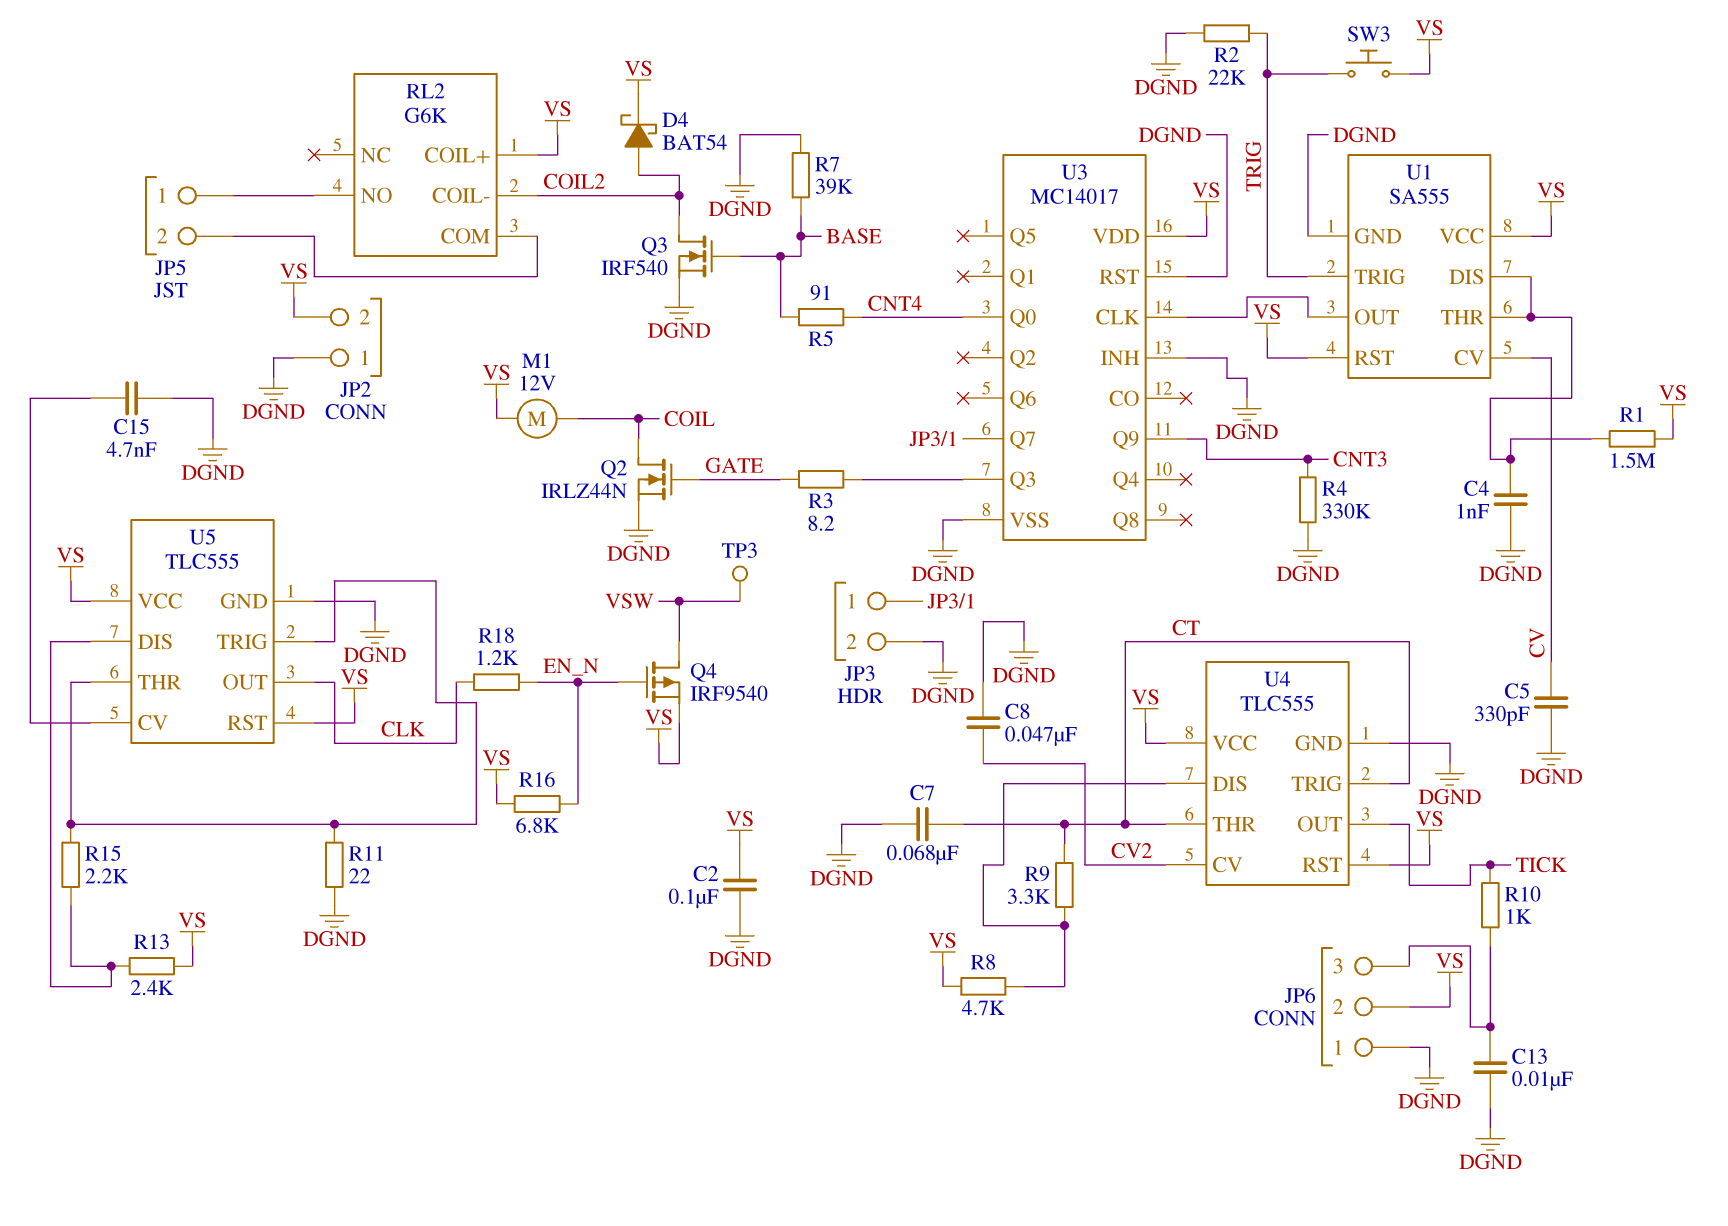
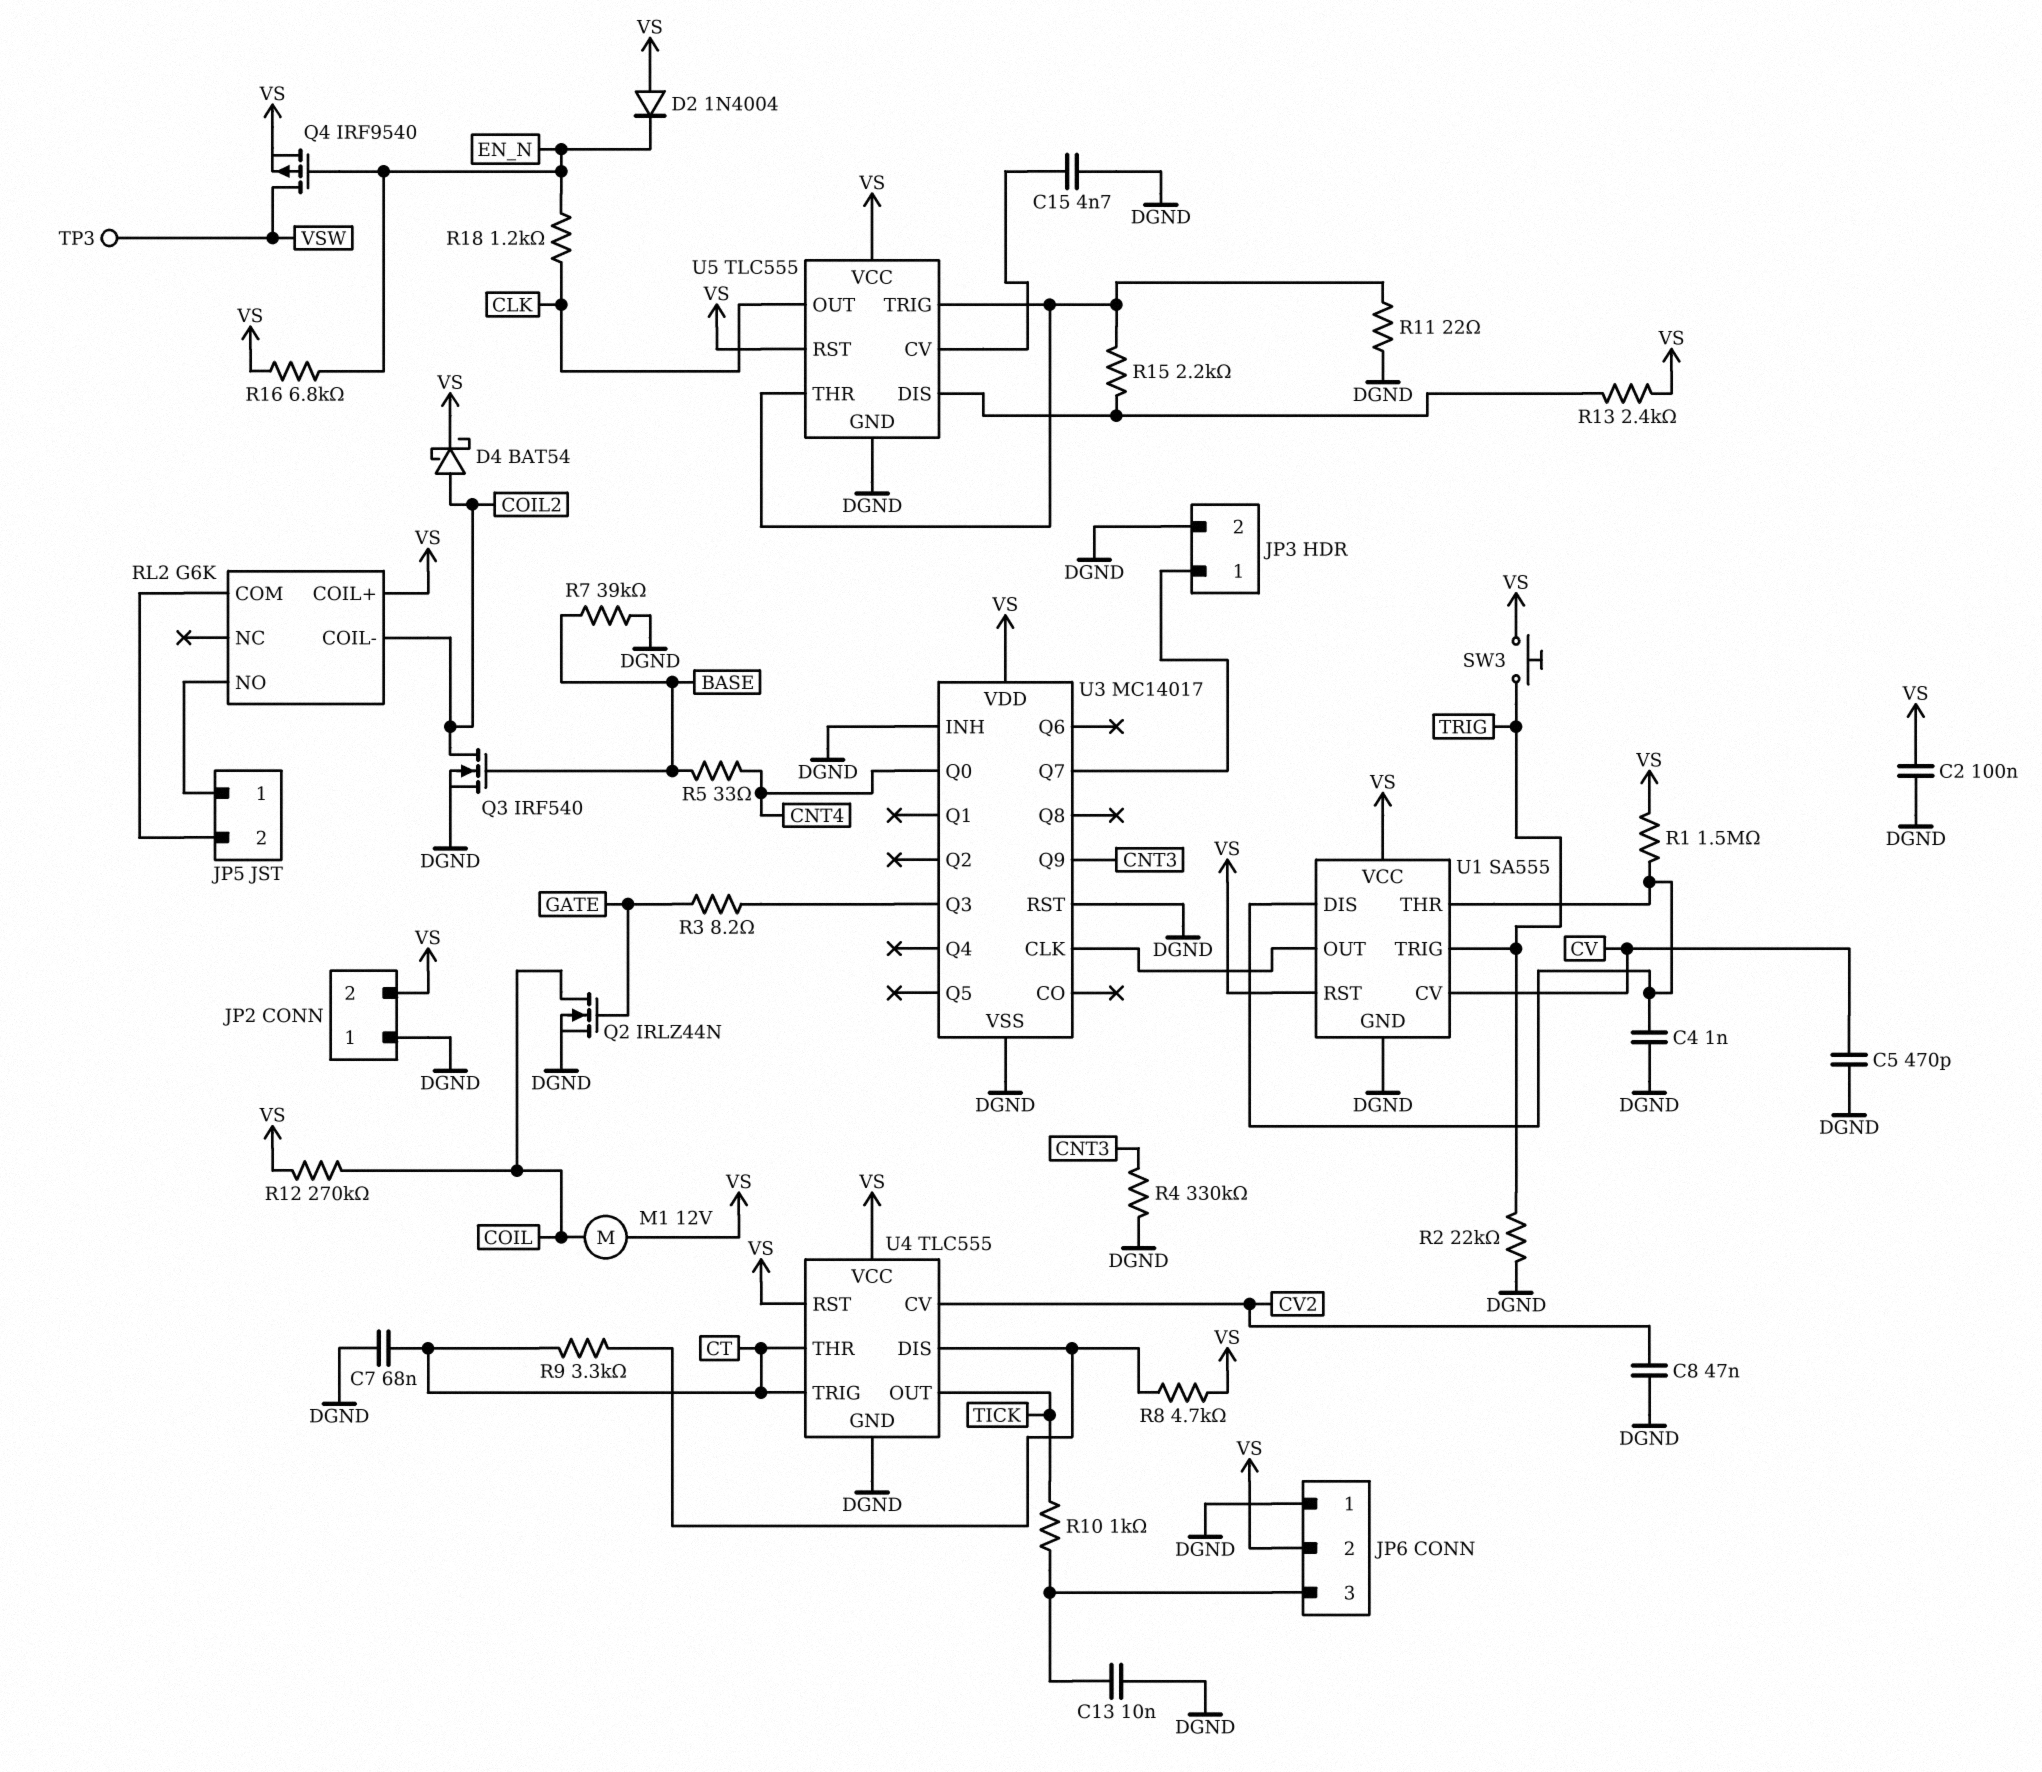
C5: 330pF (CV, DGND) -> 470pF (CV, DGND)
D2: none -> diode 1N4004 (A VS, K EN_N)
R5: 91 (BASE, CNT4) -> 33 (BASE, CNT4)
R12: none -> 270k (COIL, VS)

